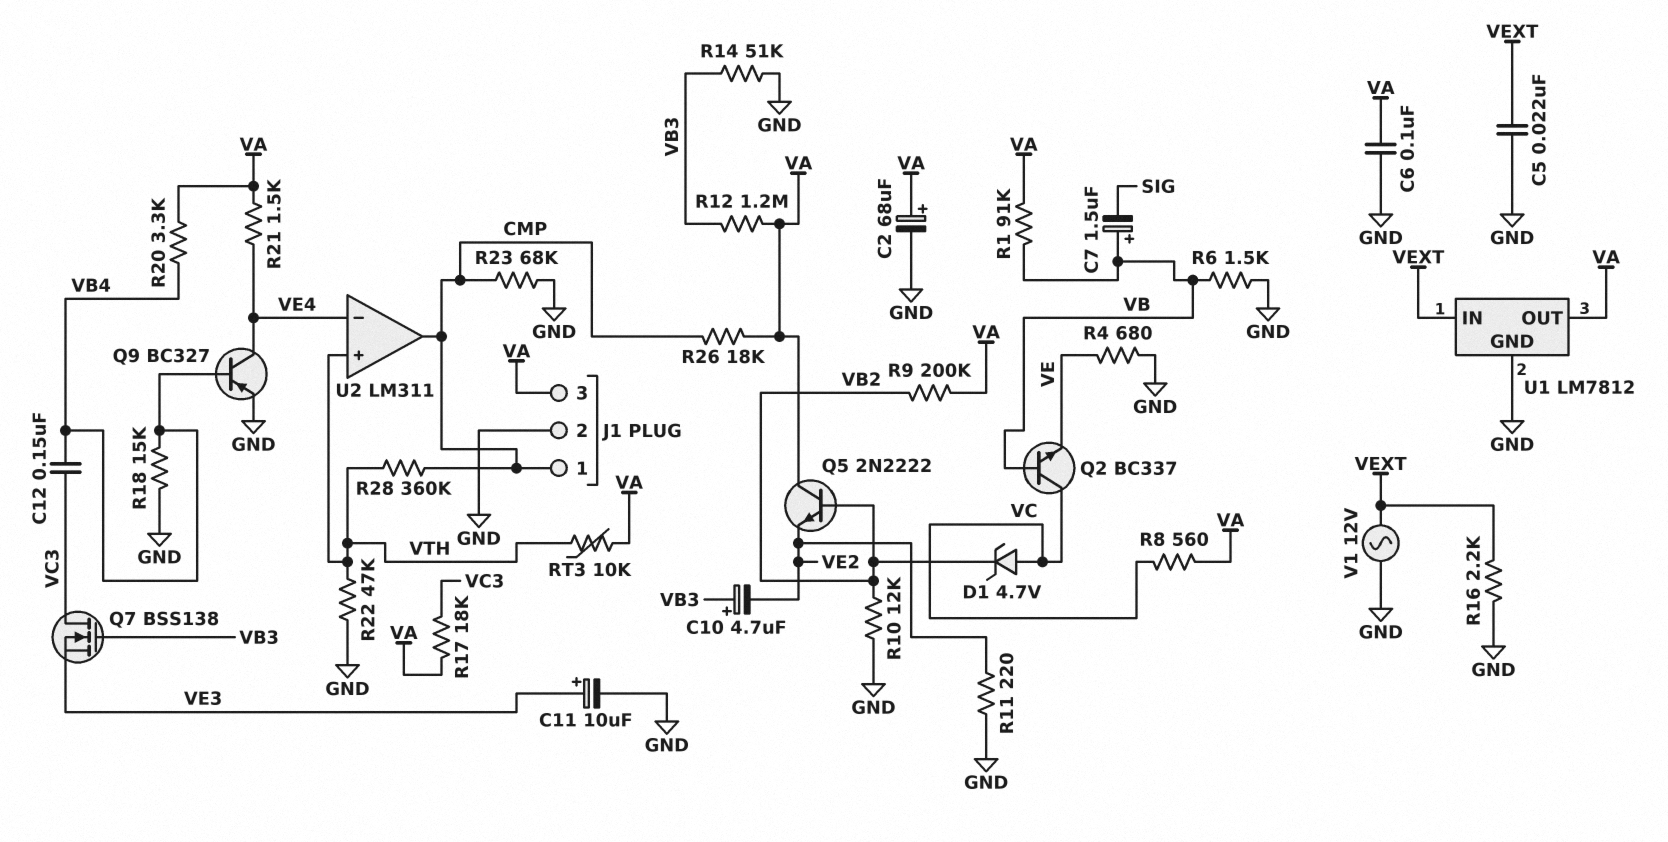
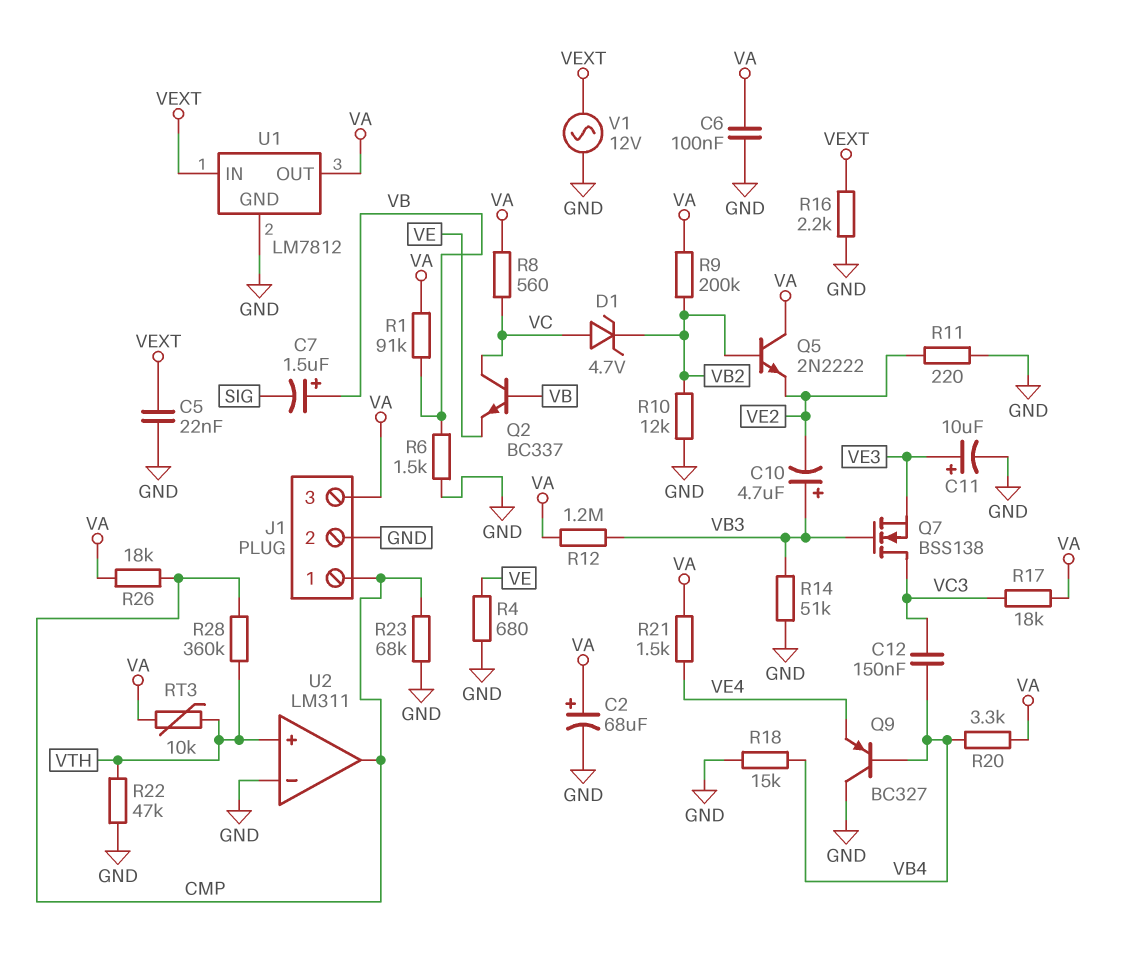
Q9: PNP BC327 (B VB4, C VE4, E GND) -> PNP BC327 (B VB4, C GND, E VE4)
U2 pin in-: VE4 -> GND

